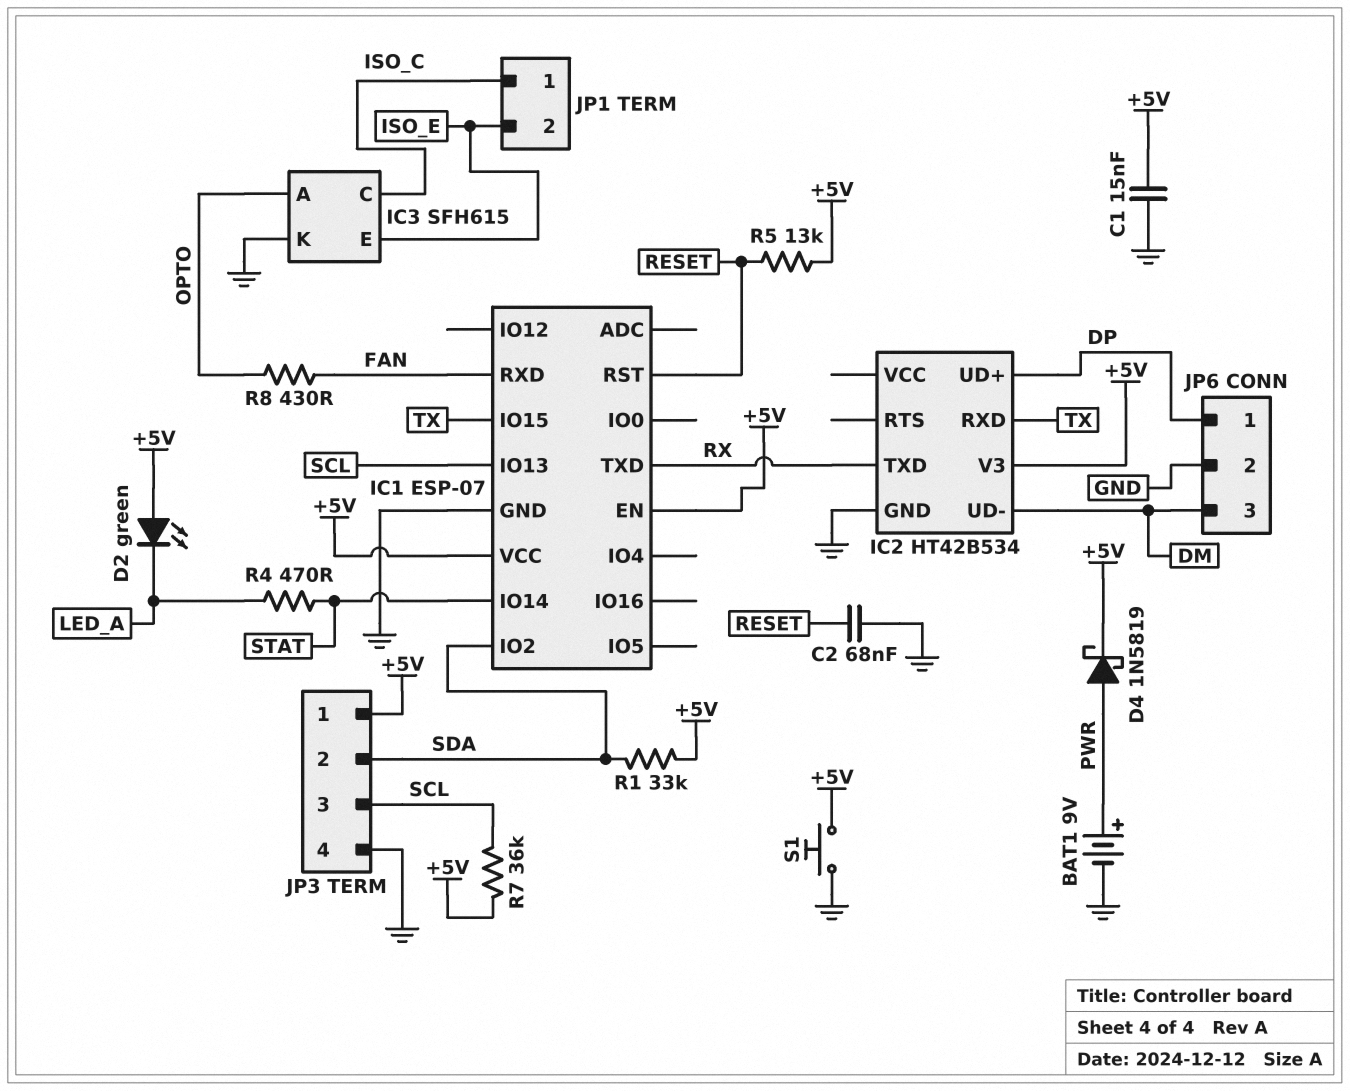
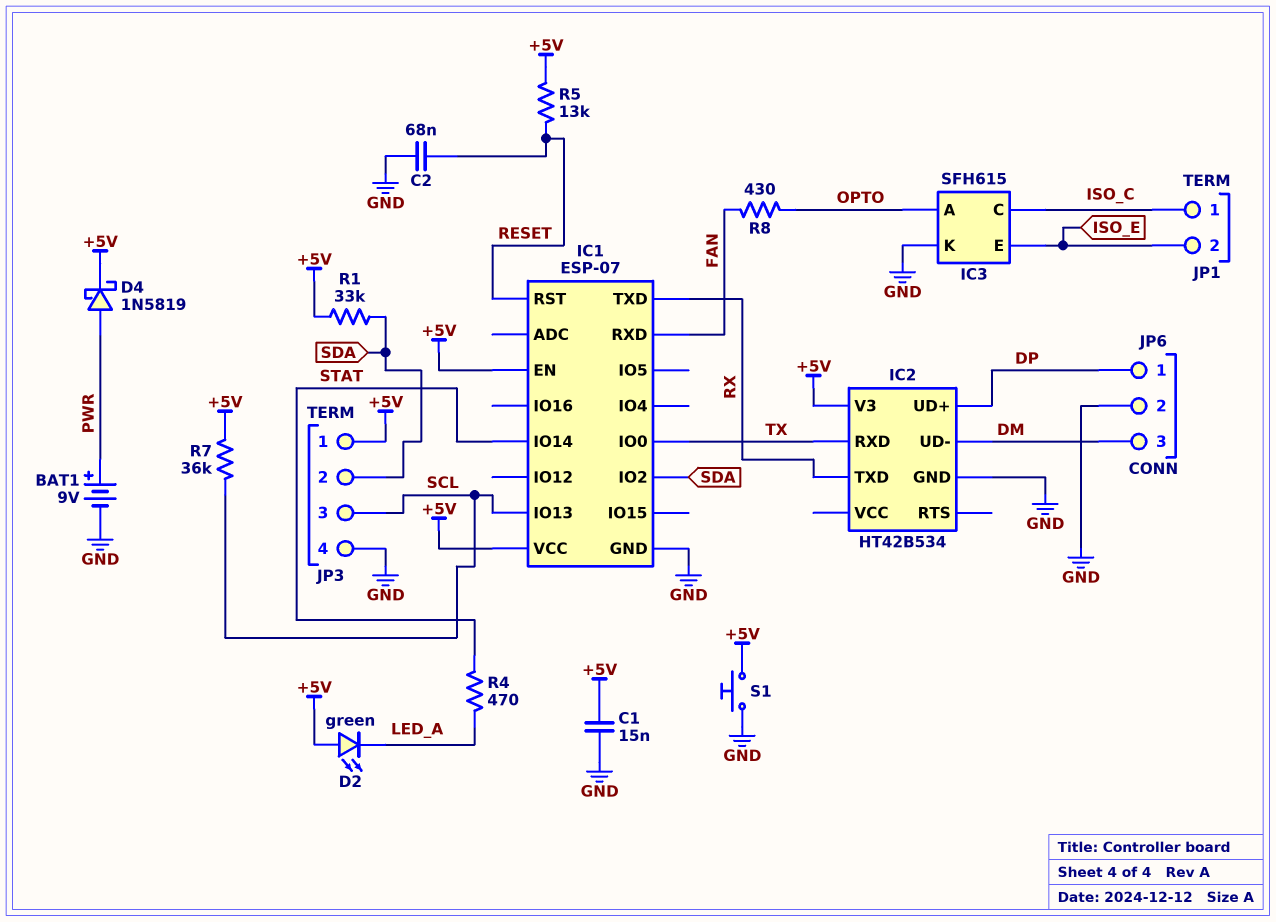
IC1 pin IO0: none -> TX
IC1 pin IO15: TX -> none

